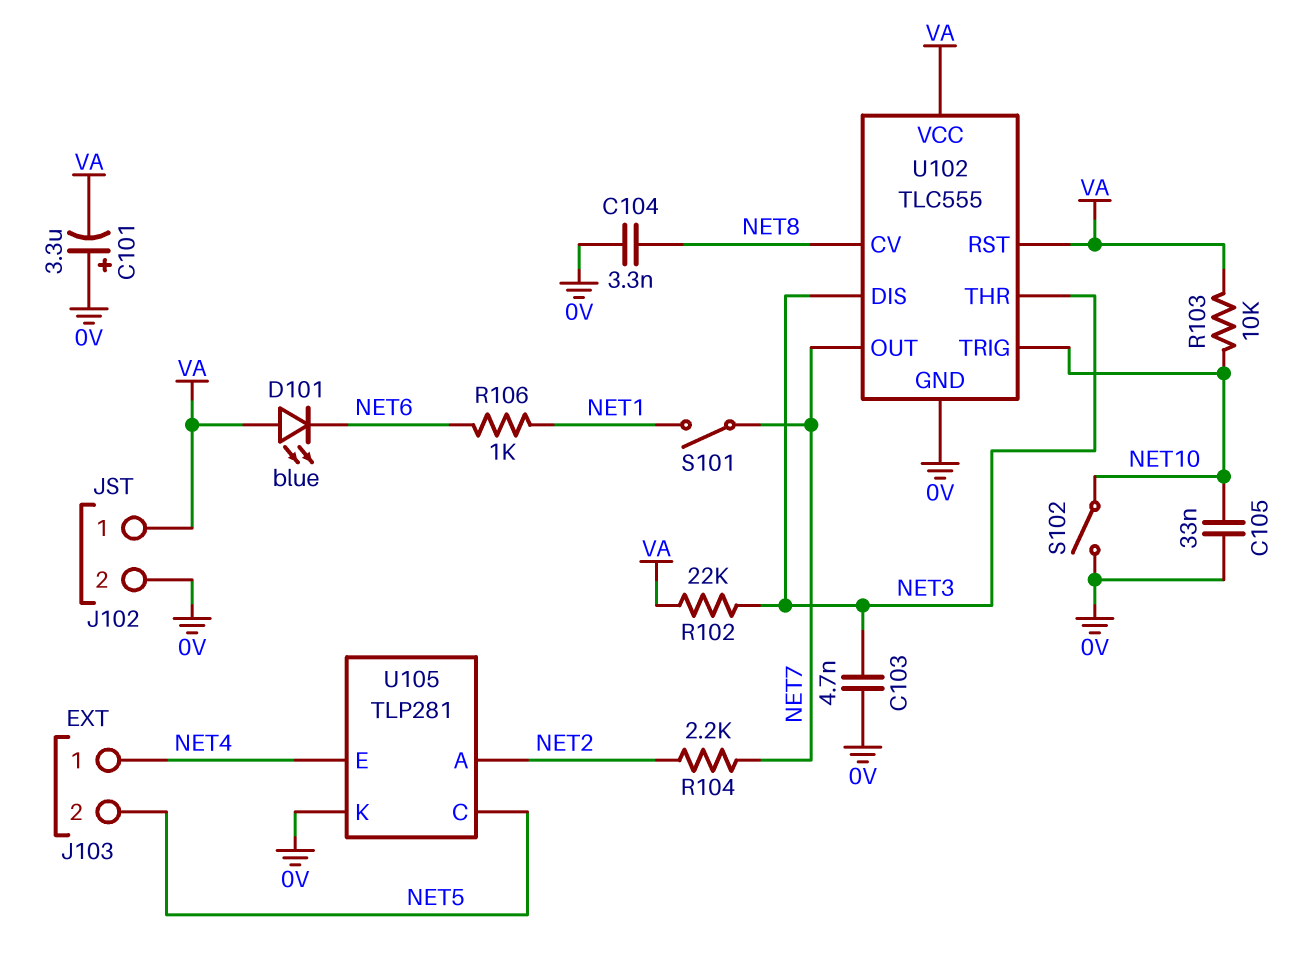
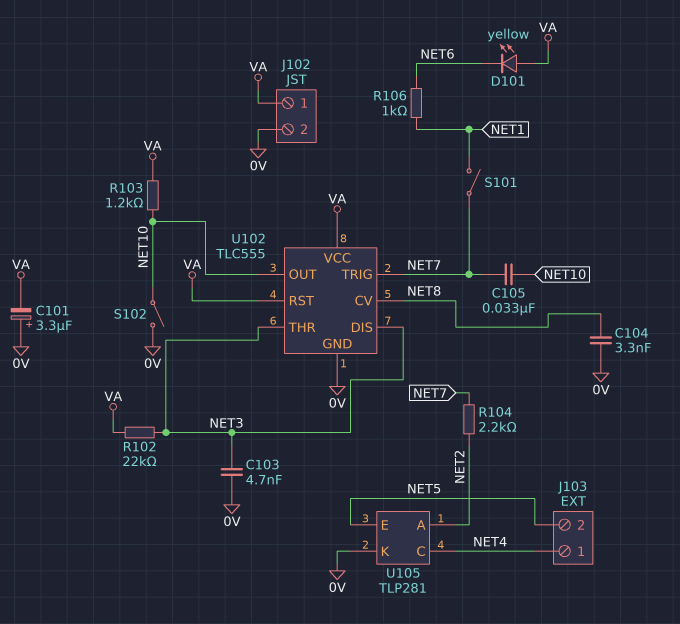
C105: 33nF (0V, NET10) -> 33nF (NET7, NET10)
D101: LED blue (A VA, K NET6) -> LED yellow (A VA, K NET6)
R103: 10k (NET10, VA) -> 1.2k (NET10, VA)
U102 pin OUT: NET7 -> NET10
U102 pin TRIG: NET10 -> NET7
U105 pin C: NET5 -> NET4
U105 pin E: NET4 -> NET5

